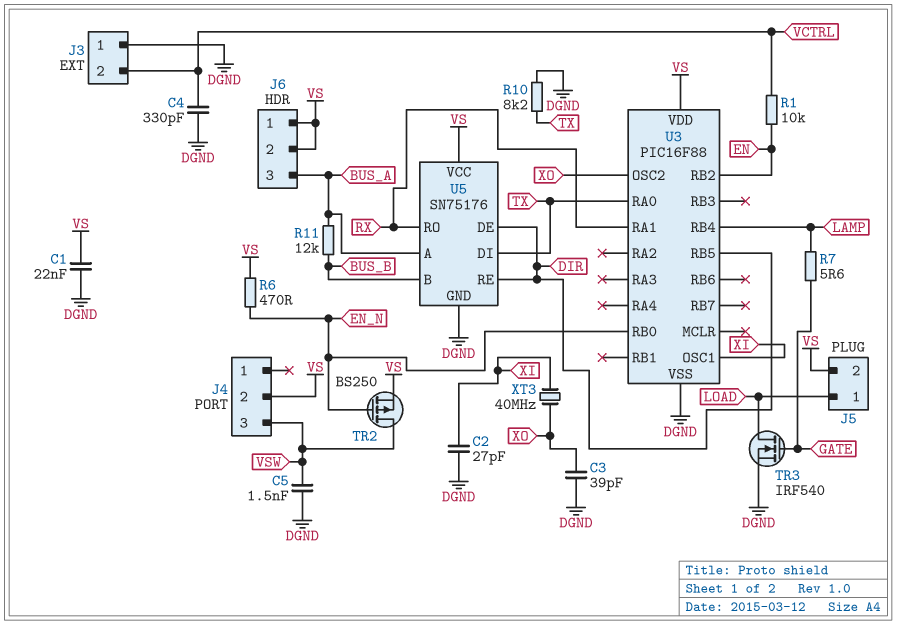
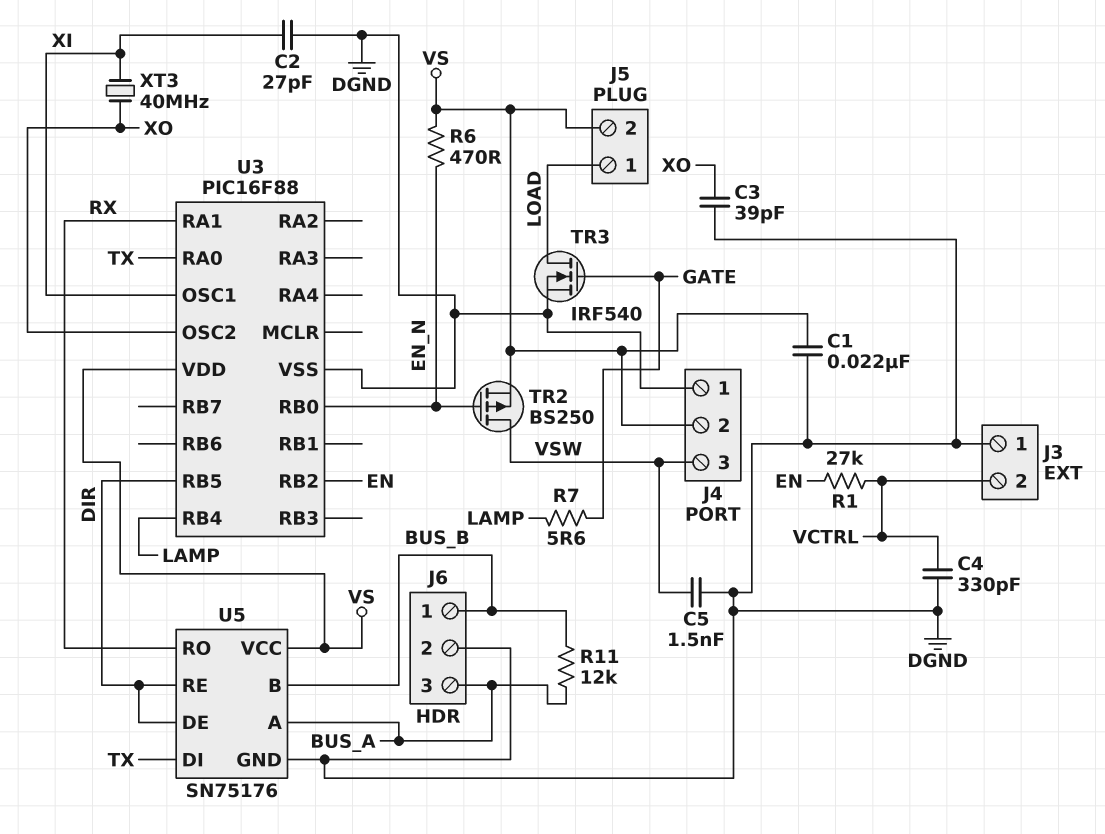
J4 pin 1: none -> DGND
J6 pin 1: VS -> BUS_B
J6 pin 2: VS -> DGND
R1: 10k (EN, VCTRL) -> 27k (EN, VCTRL)
R10: 8.2k (DGND, TX) -> none

